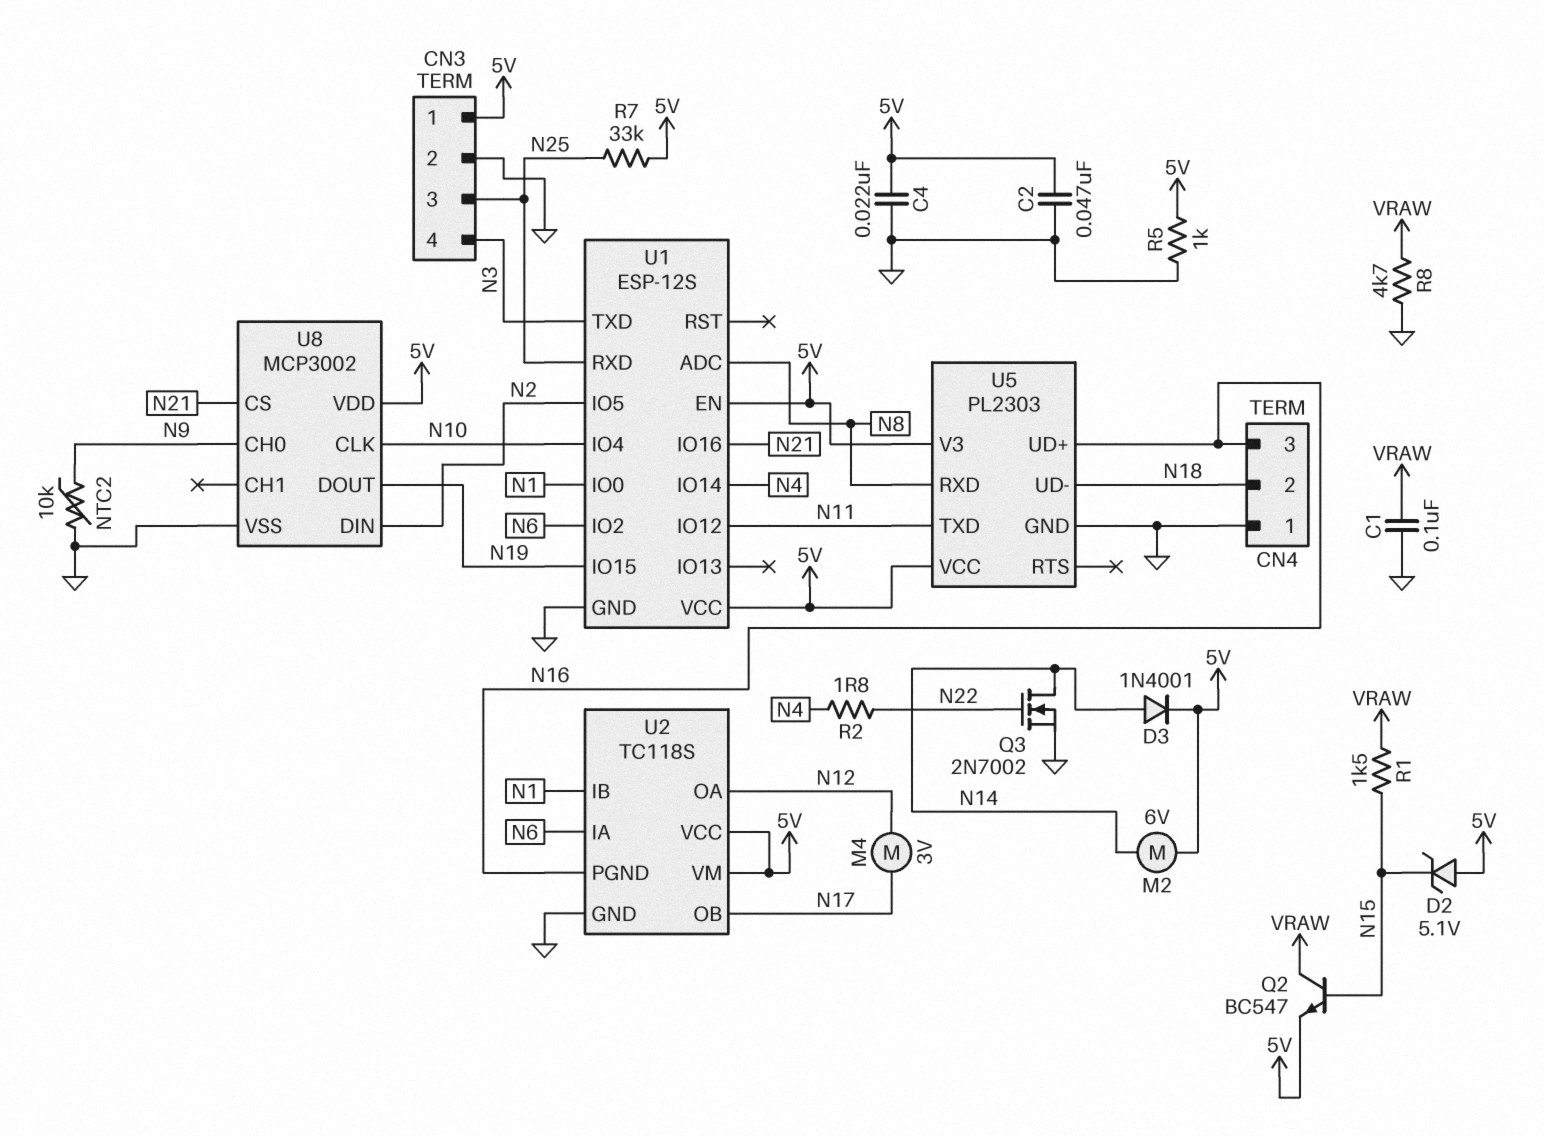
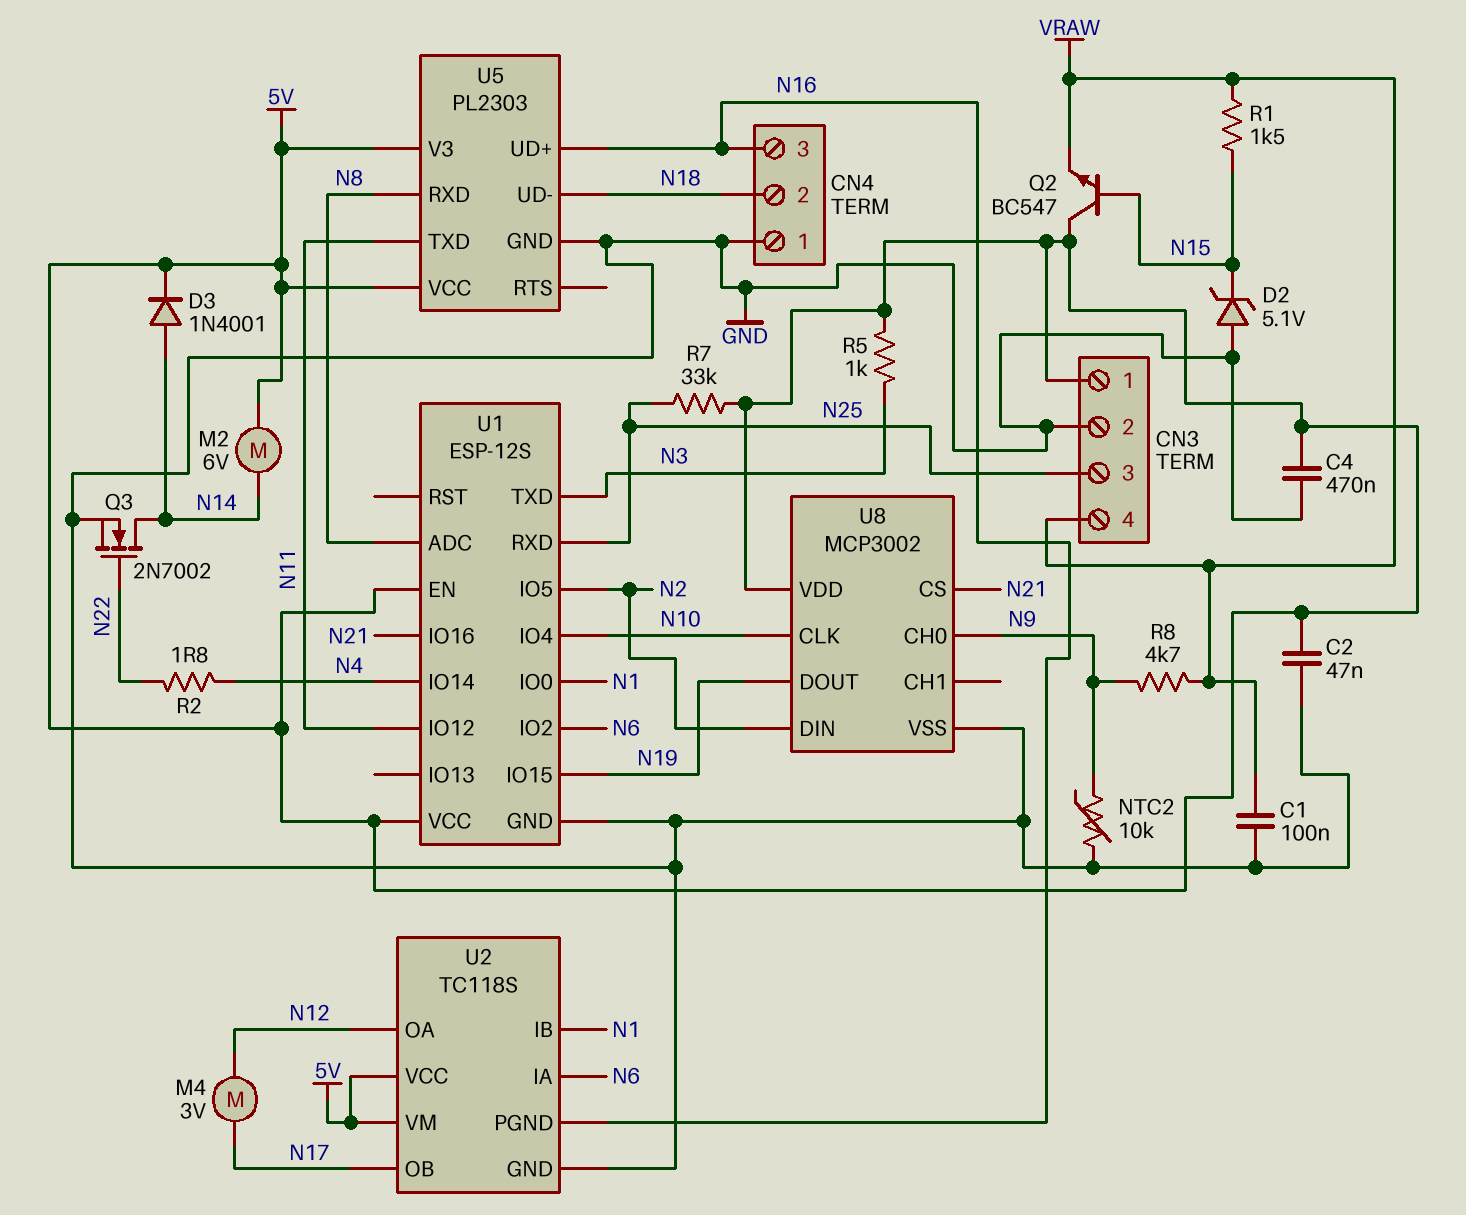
C4: 22nF (5V, GND) -> 470nF (5V, GND)
CN3 pin 4: N3 -> VRAW
D2: zener 5.1V (A 5V, K N15) -> zener 5.1V (A GND, K N15)
Q2: NPN BC547 (B N15, C VRAW, E 5V) -> NPN BC547 (B N15, C 5V, E VRAW)
R5: 1k (5V, GND) -> 1k (5V, N3)
R8: 4.7k (GND, VRAW) -> 4.7k (N9, VRAW)

